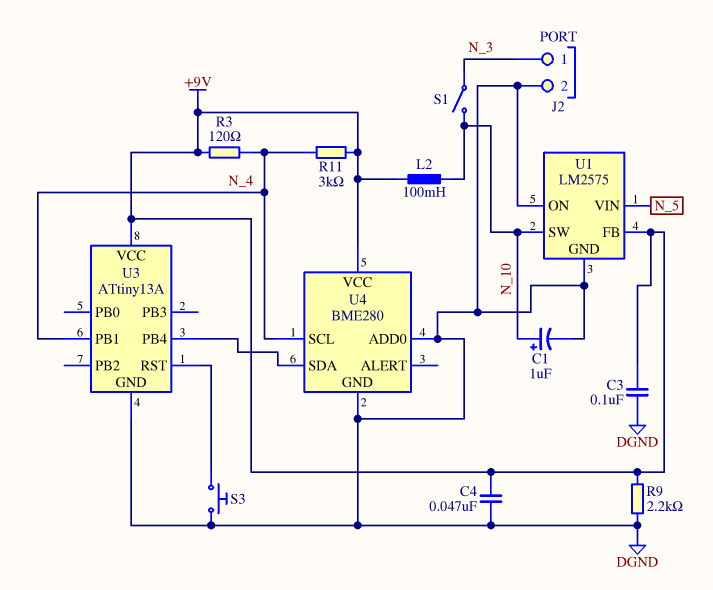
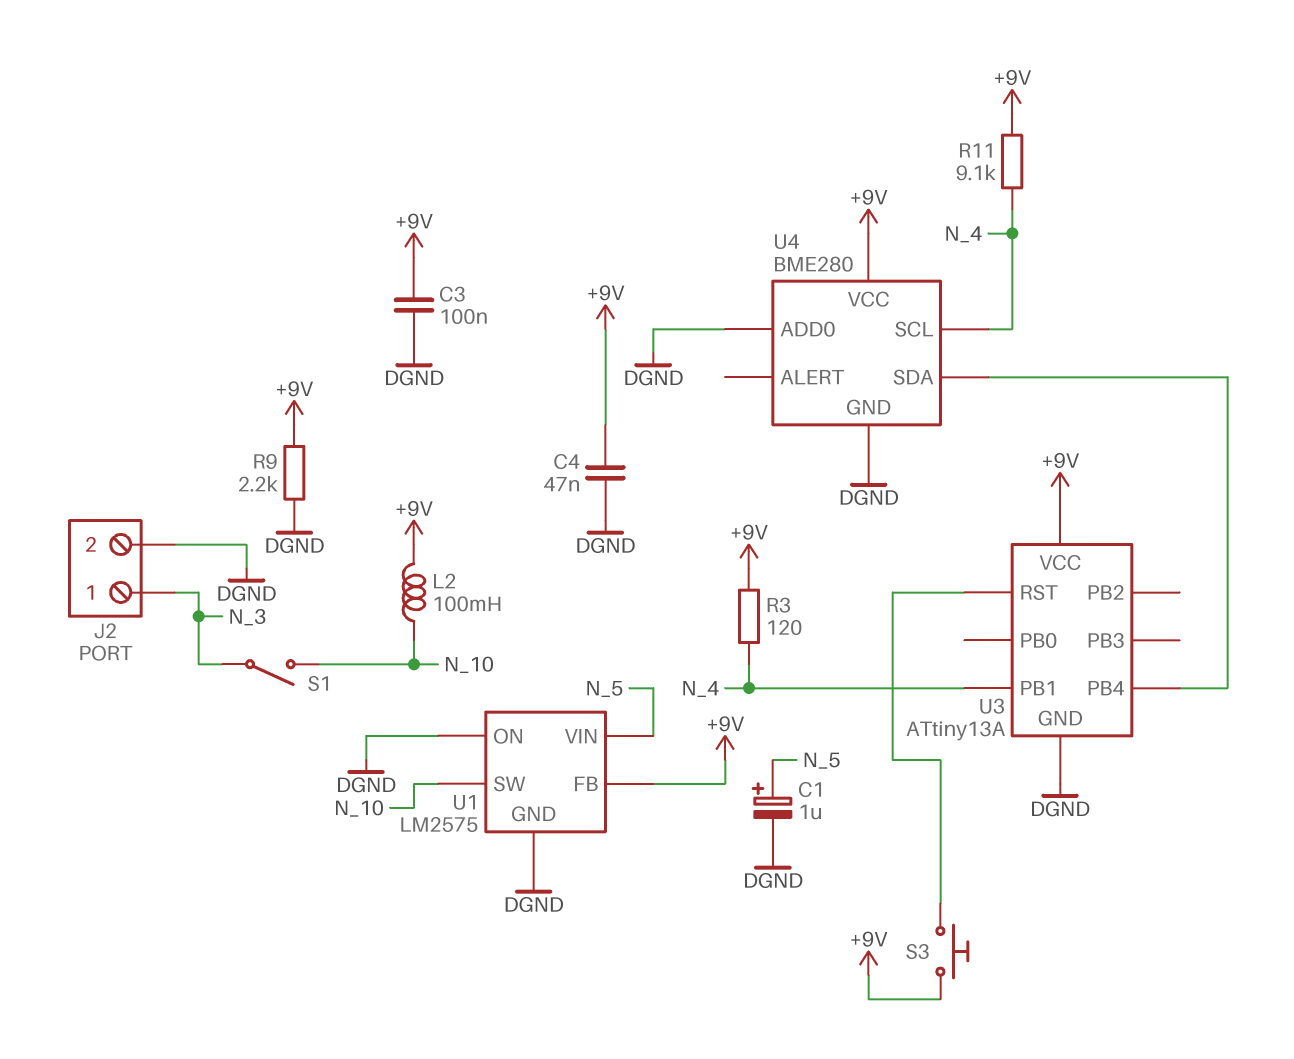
C1: 1uF (plus N_10, minus DGND) -> 1uF (plus N_5, minus DGND)
R11: 3k (+9V, N_4) -> 9.1k (+9V, N_4)
S3: button (DGND, U3/RST) -> button (+9V, U3/RST)

